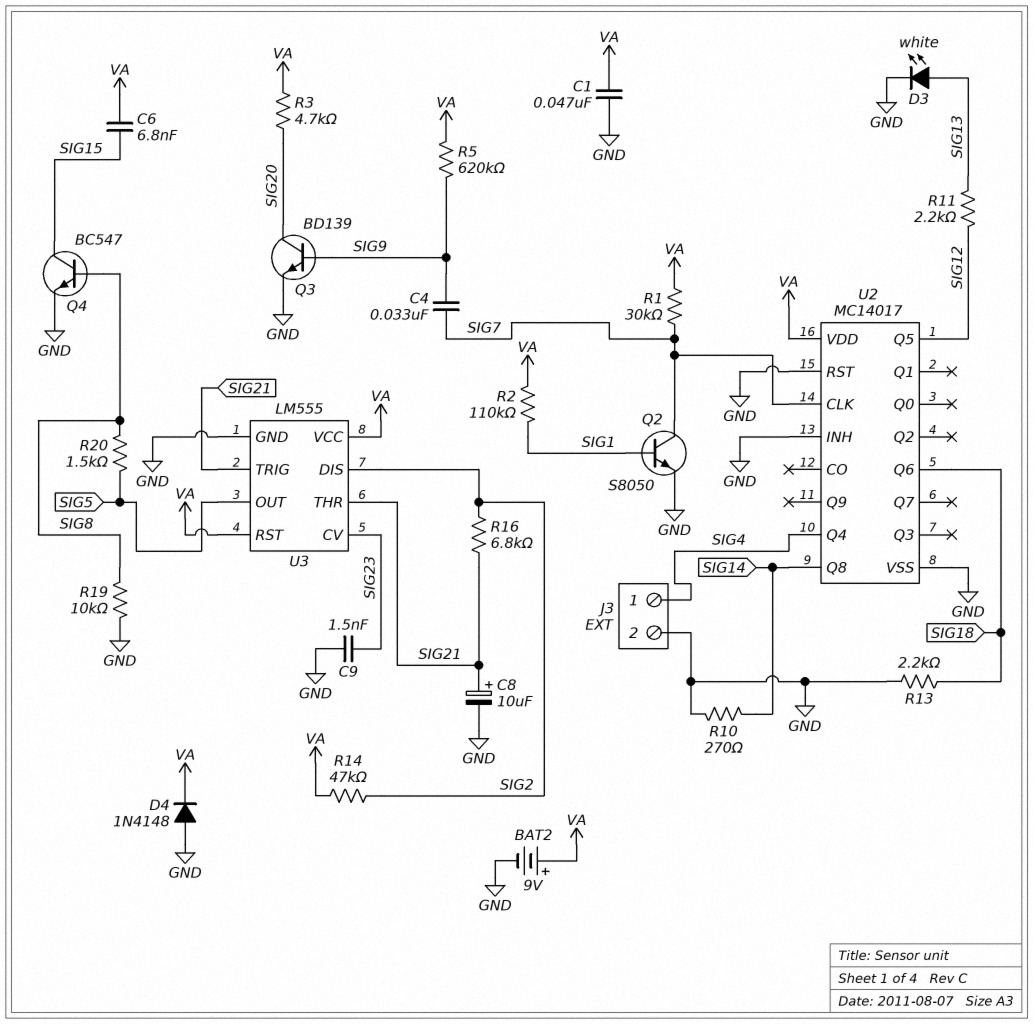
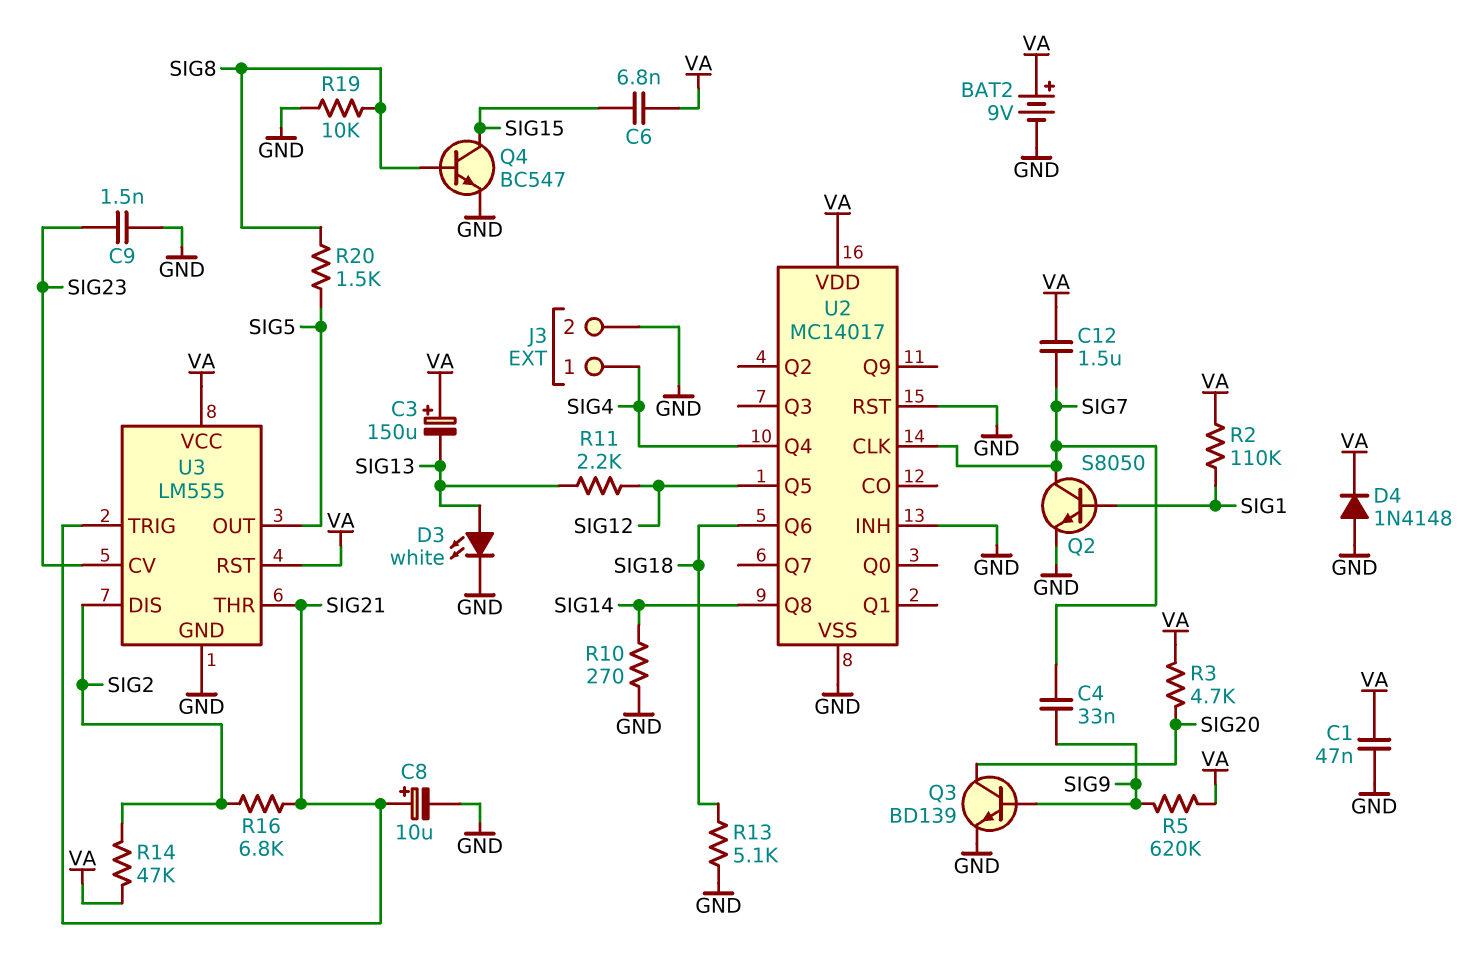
C3: none -> 150uF (plus VA, minus SIG13)
C12: none -> 1.5uF (SIG7, VA)
R1: 30k (SIG7, VA) -> none
R13: 2.2k (GND, SIG18) -> 5.1k (GND, SIG18)

